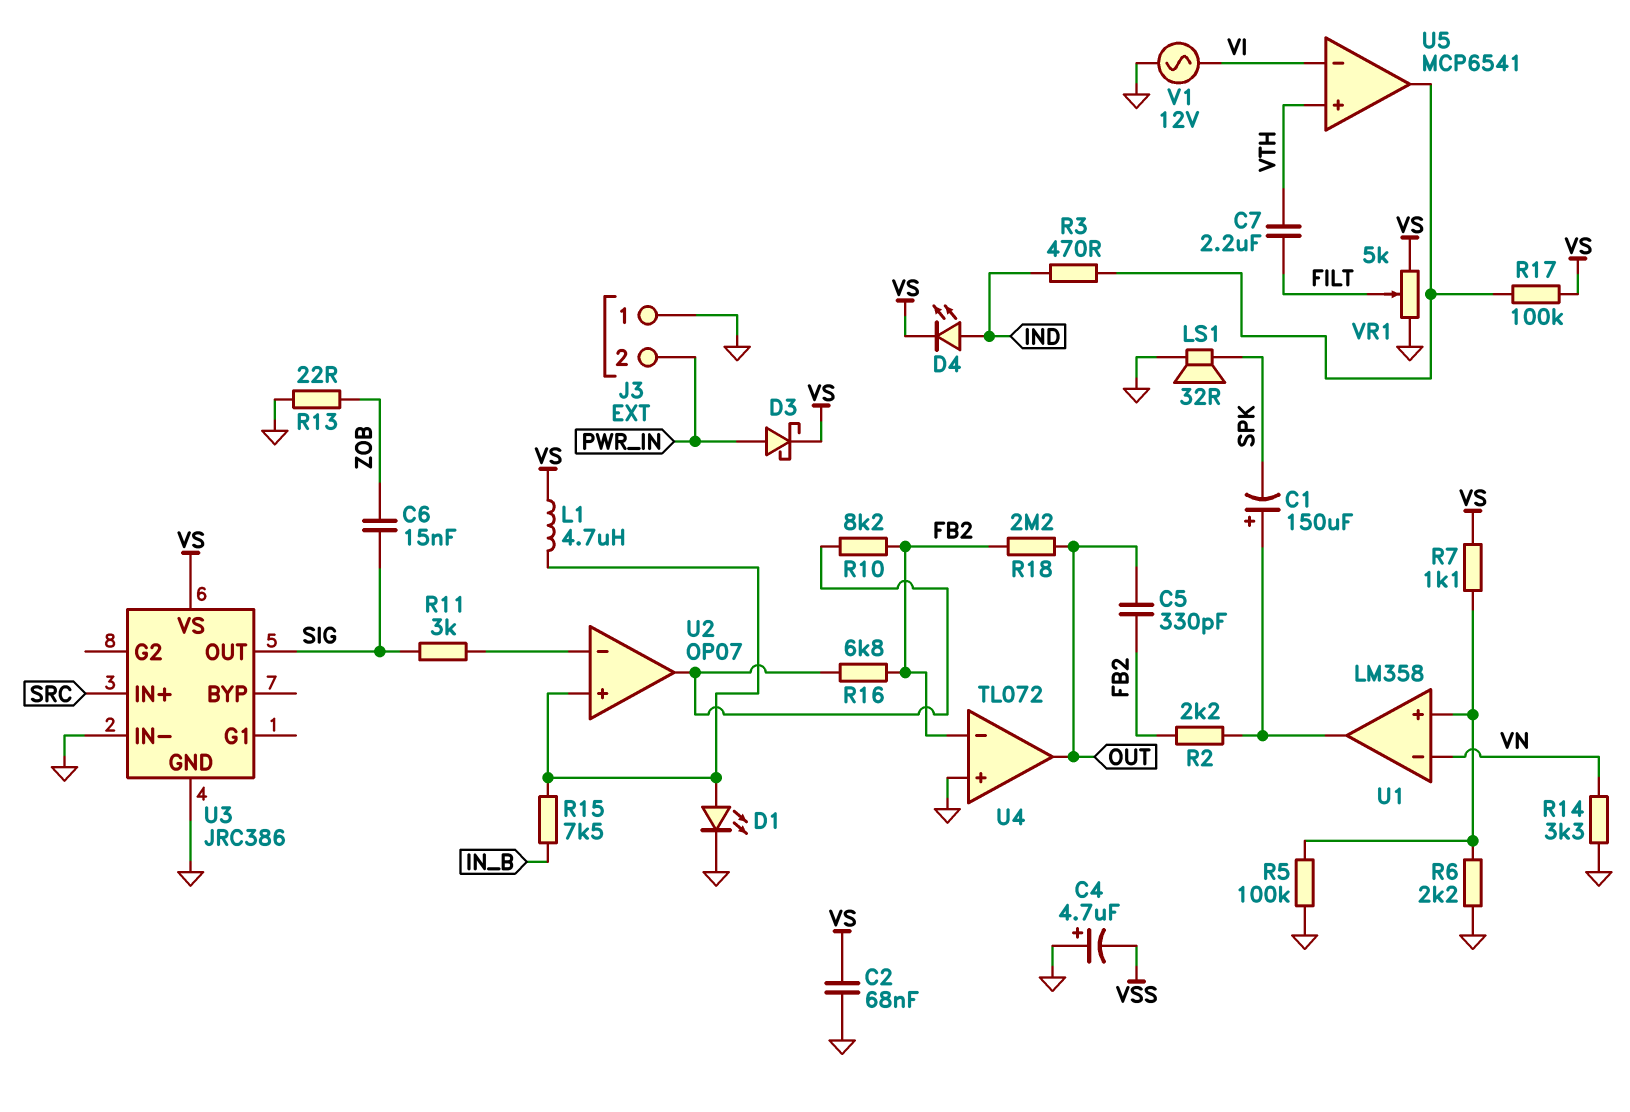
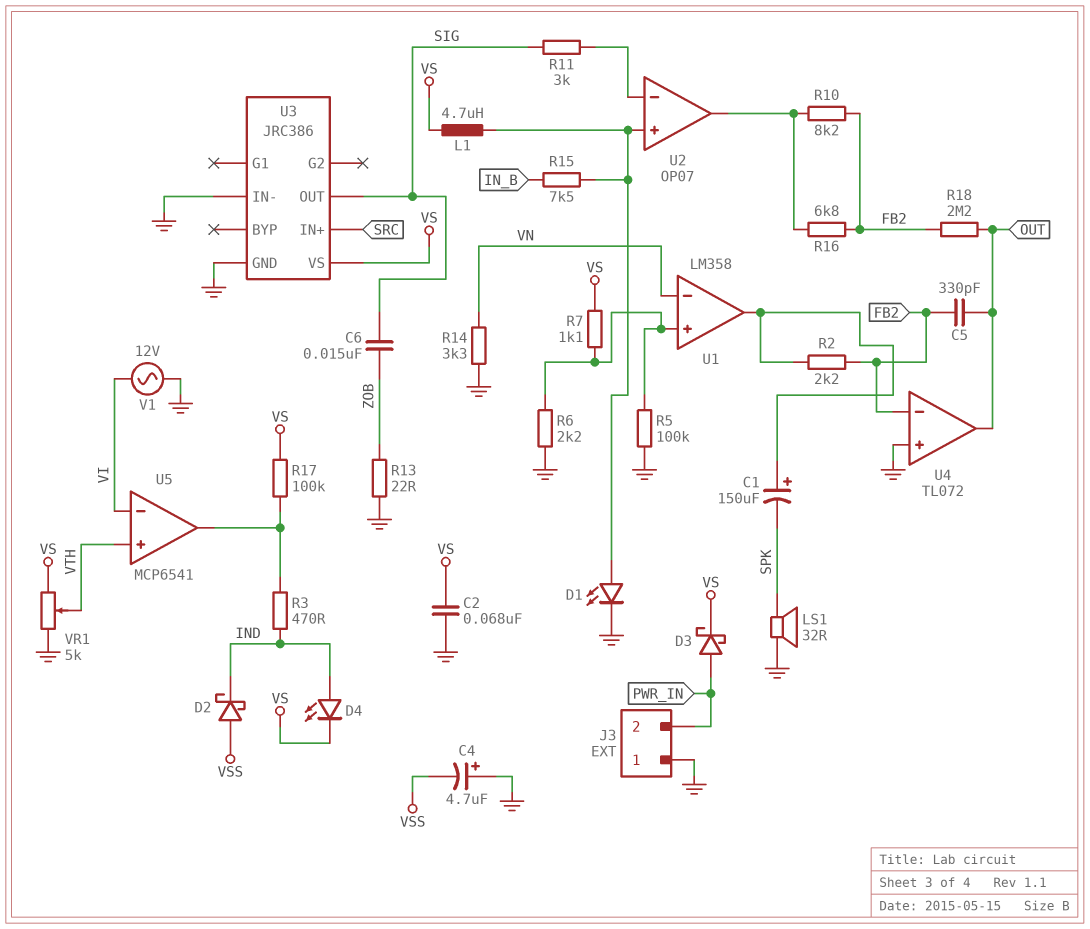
C7: 2.2uF (FILT, VTH) -> none
D2: none -> schottky (A VSS, K IND)
VR1: 5k (GND, VS, wiper FILT) -> 5k (GND, VS, wiper VTH)

